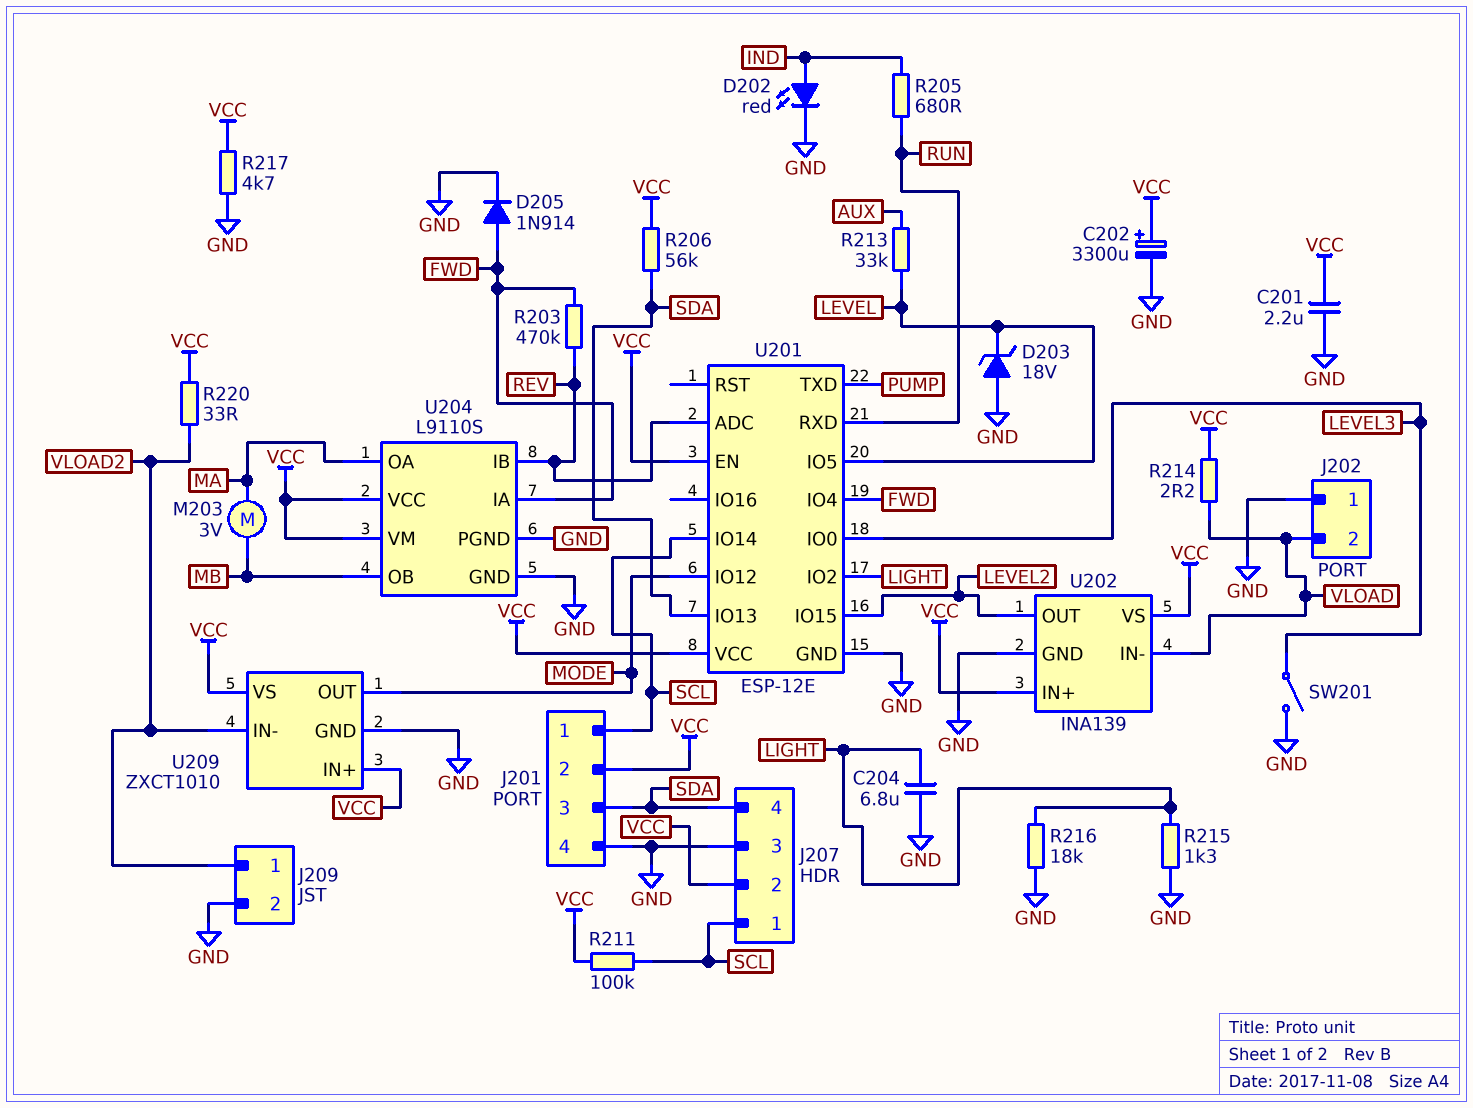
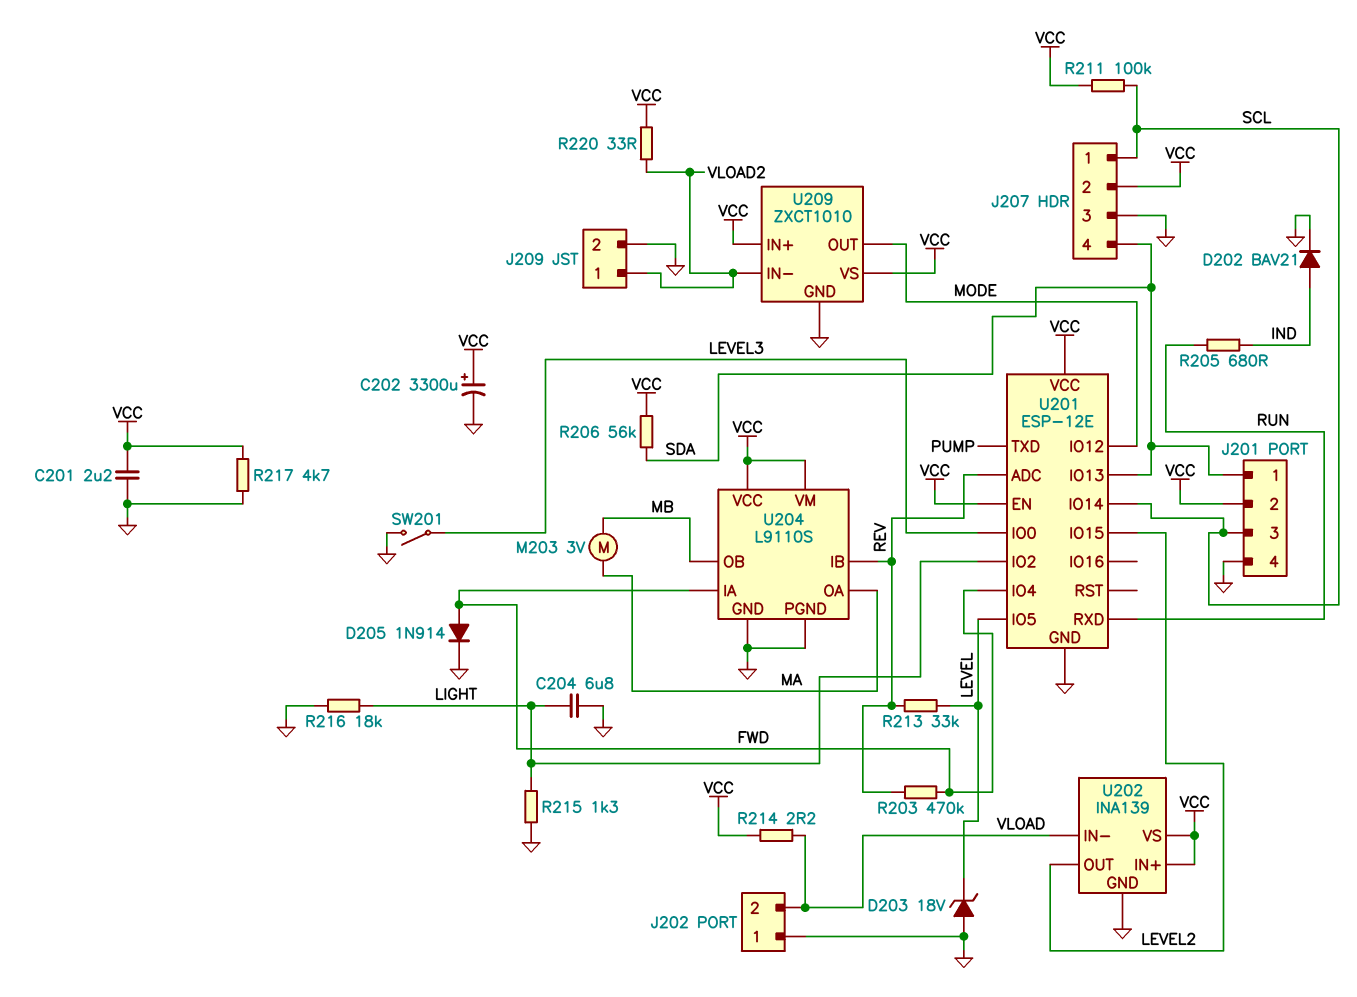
D202: LED red (A IND, K GND) -> diode BAV21 (A IND, K GND)
J201 pin 1: SCL -> SDA
J201 pin 3: SDA -> SCL
R213: 33k (AUX, LEVEL) -> 33k (LEVEL, REV)

